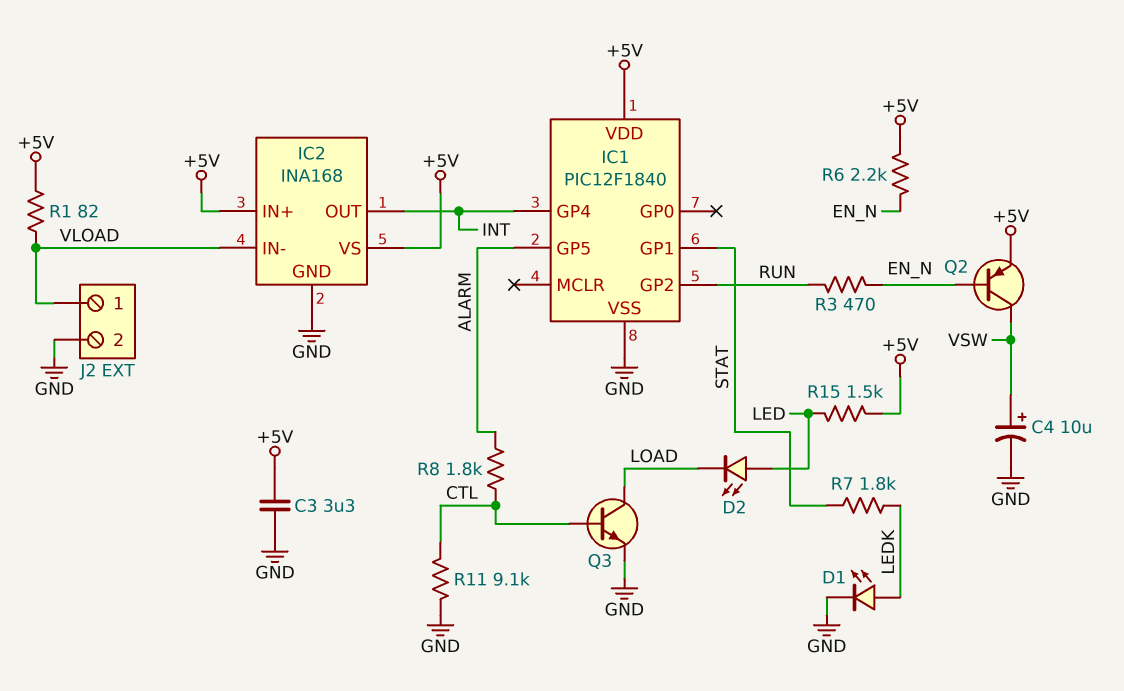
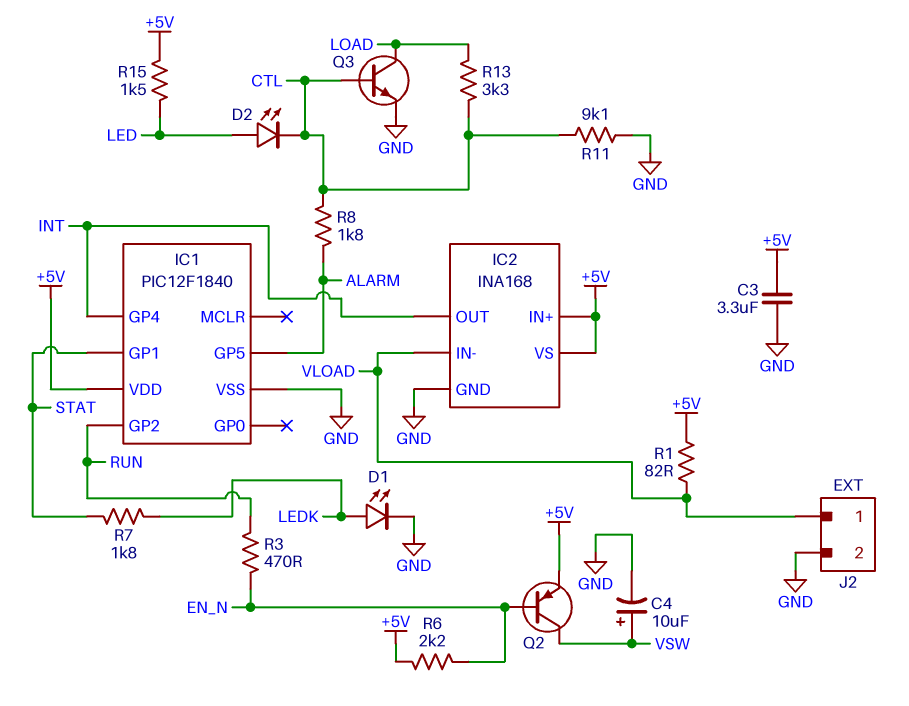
D2: LED (A LED, K LOAD) -> LED (A LED, K CTL)
R13: none -> 3.3k (CTL, LOAD)

